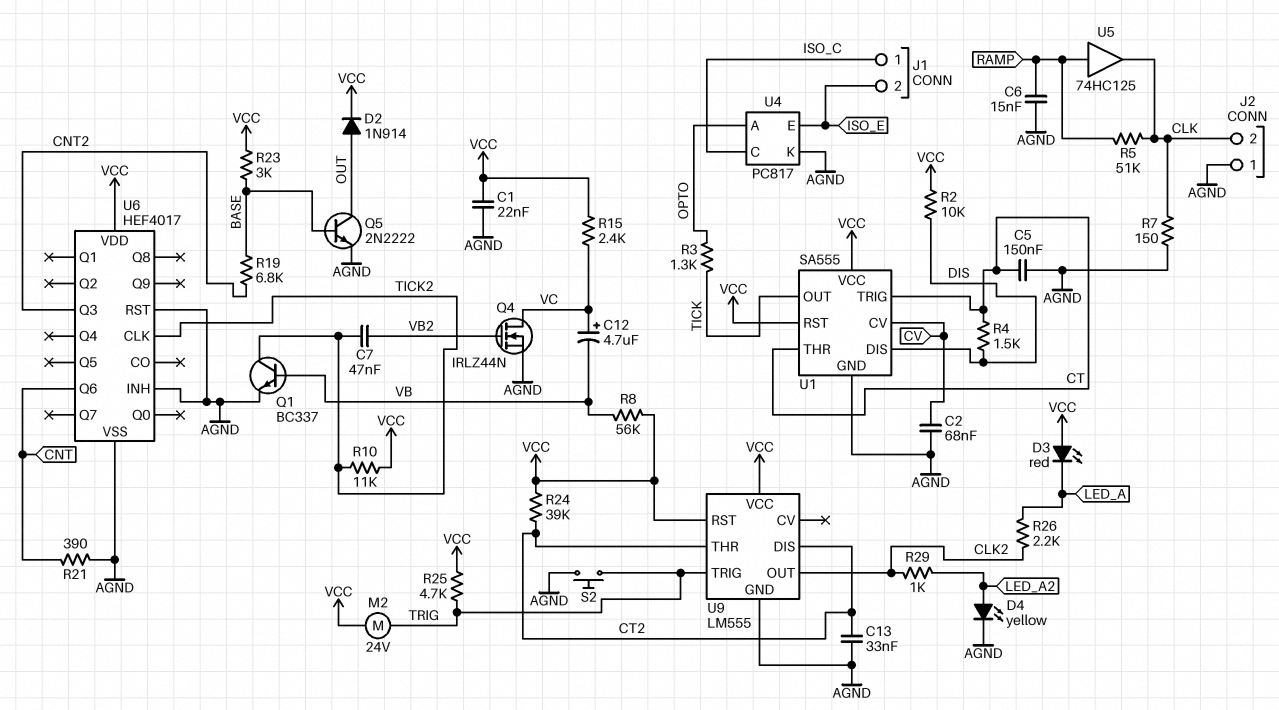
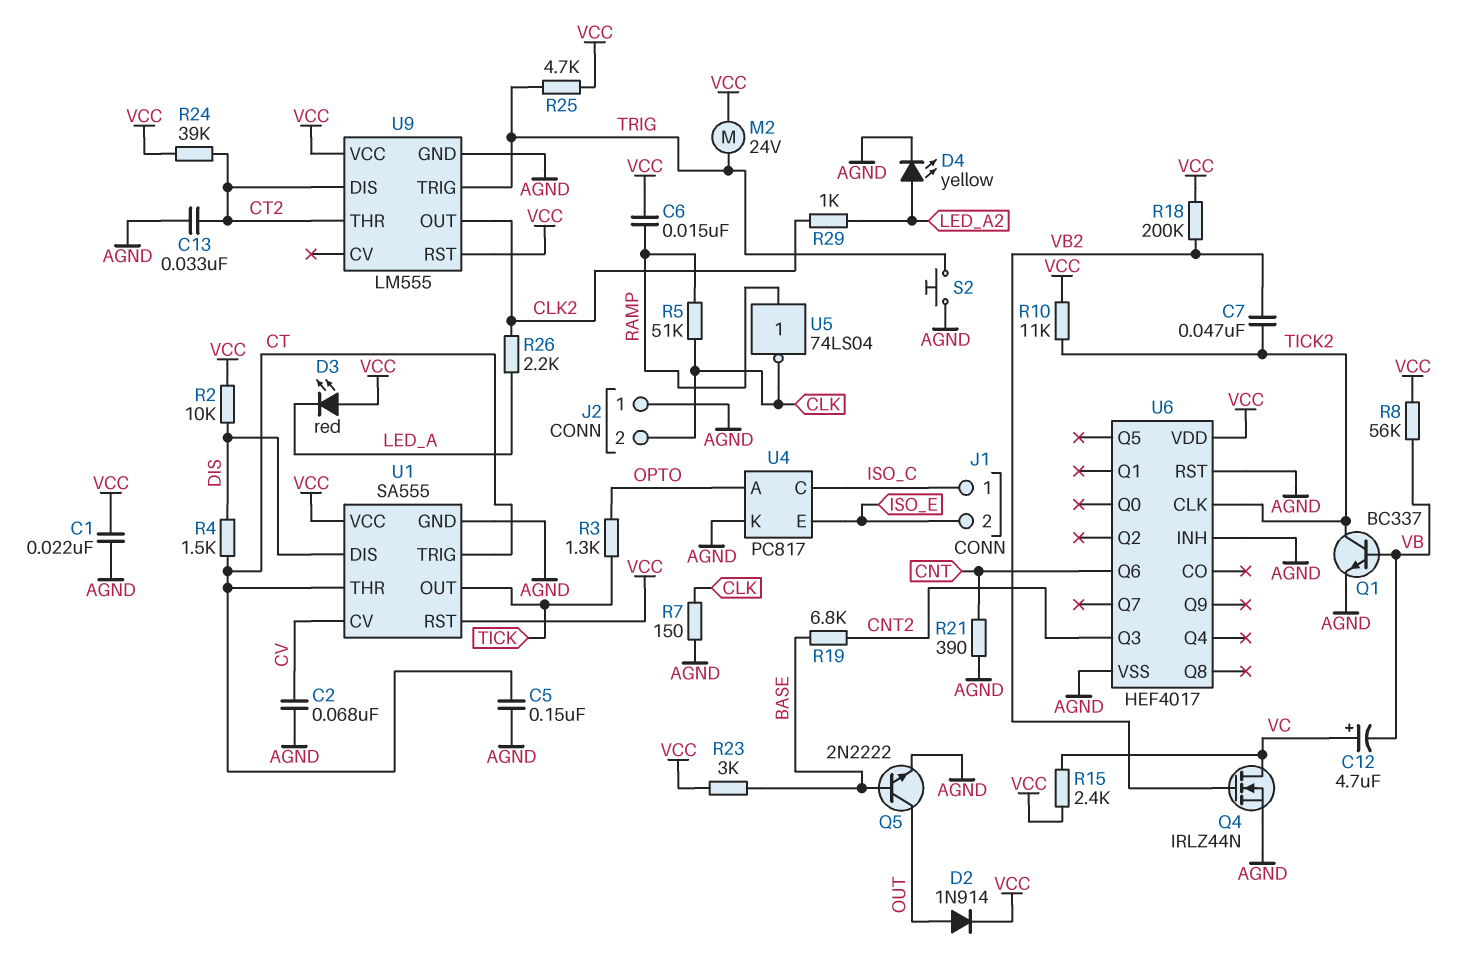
C6: 15nF (AGND, RAMP) -> 15nF (RAMP, VCC)
R18: none -> 200k (VB2, VCC)
U5: buffer 74HC125 (in RAMP, out CLK) -> NOT 74LS04 (in RAMP, out CLK)

